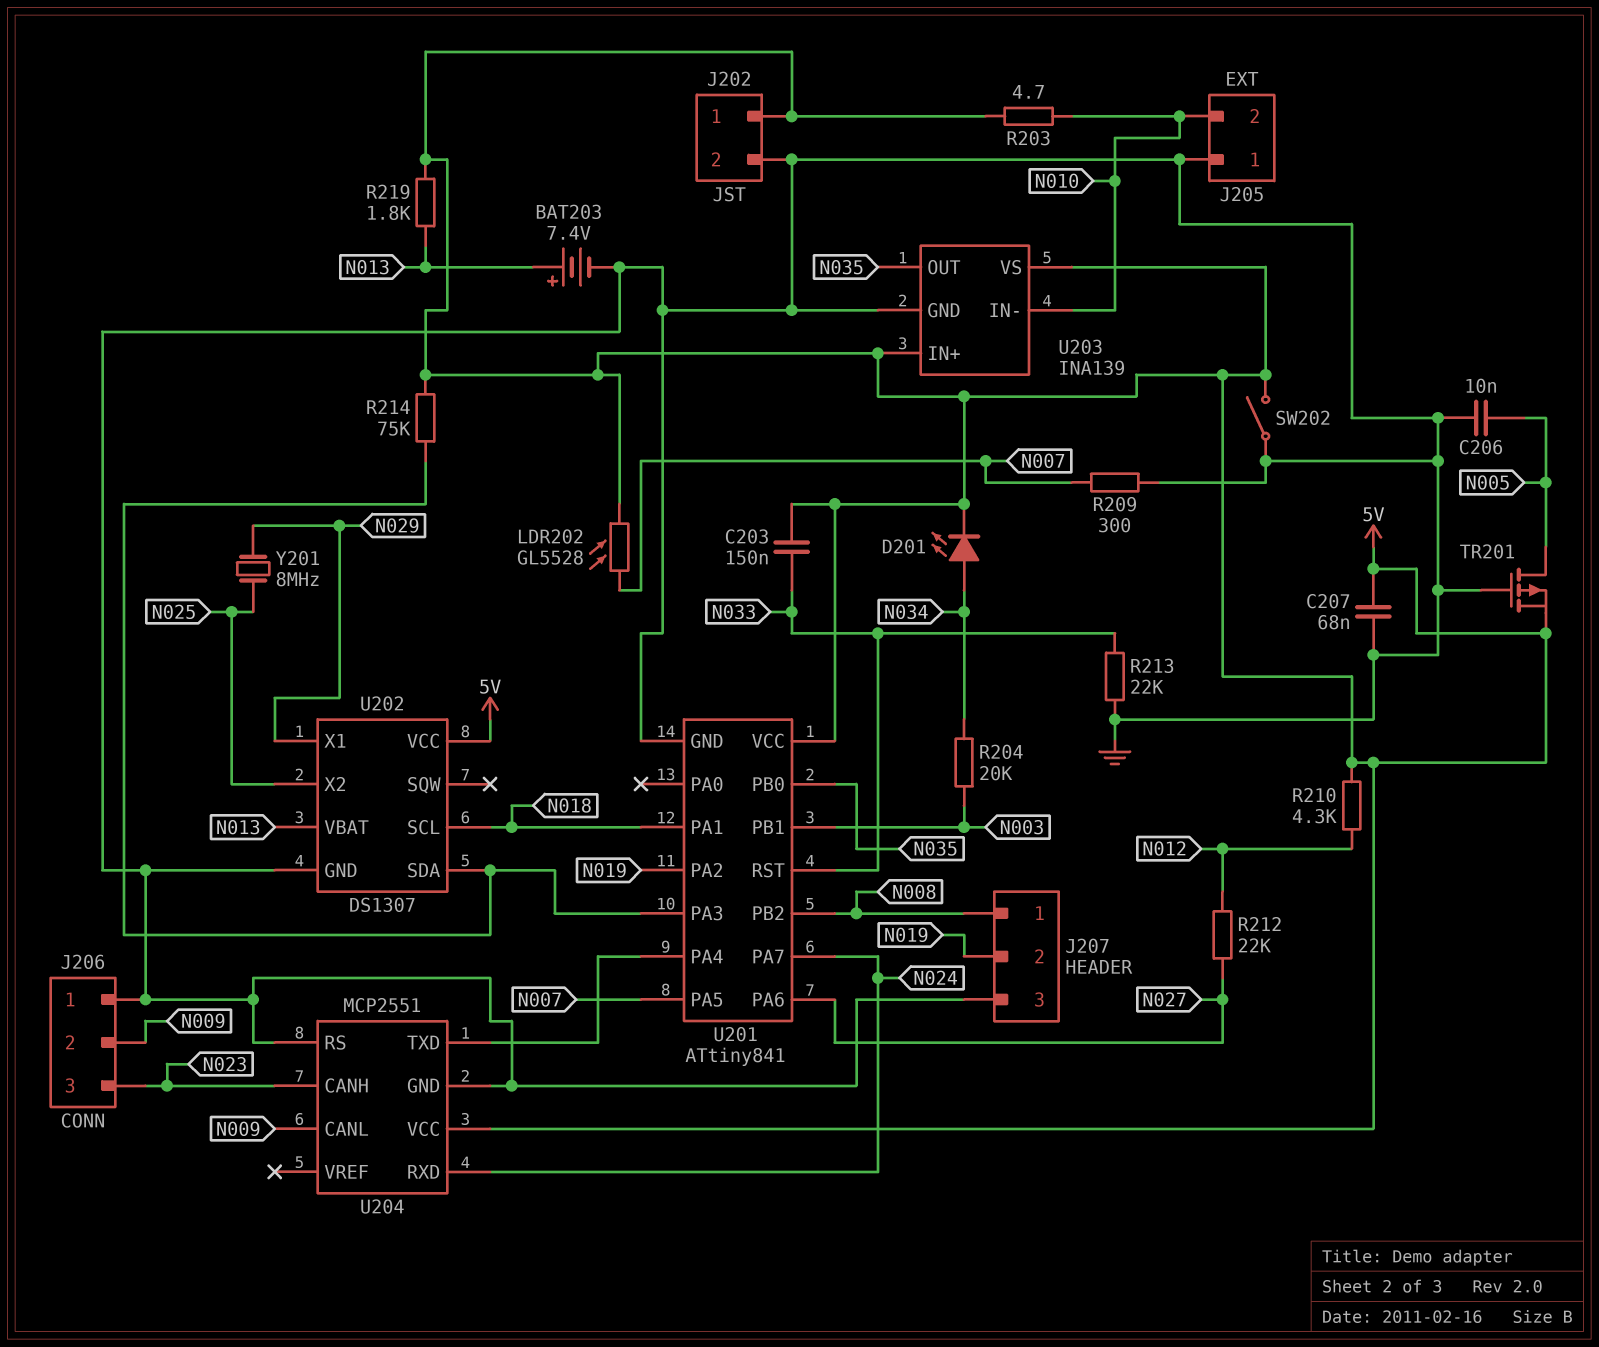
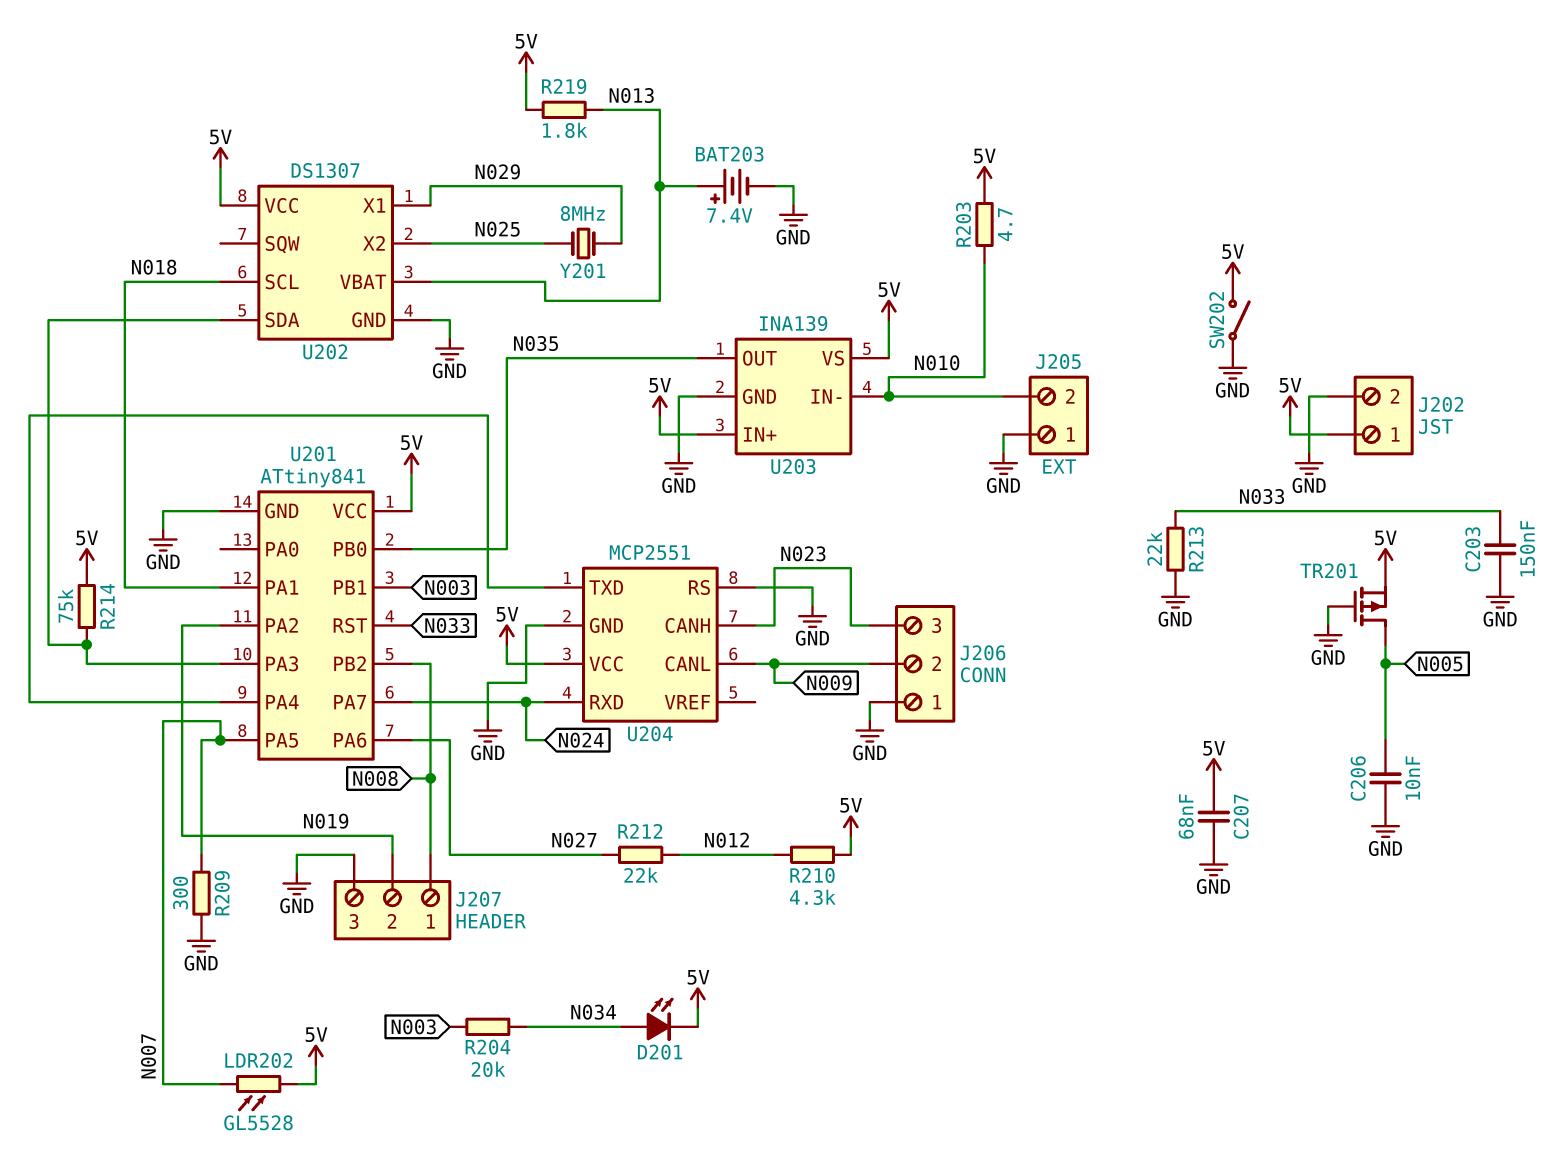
C203: 150nF (5V, N033) -> 150nF (GND, N033)

